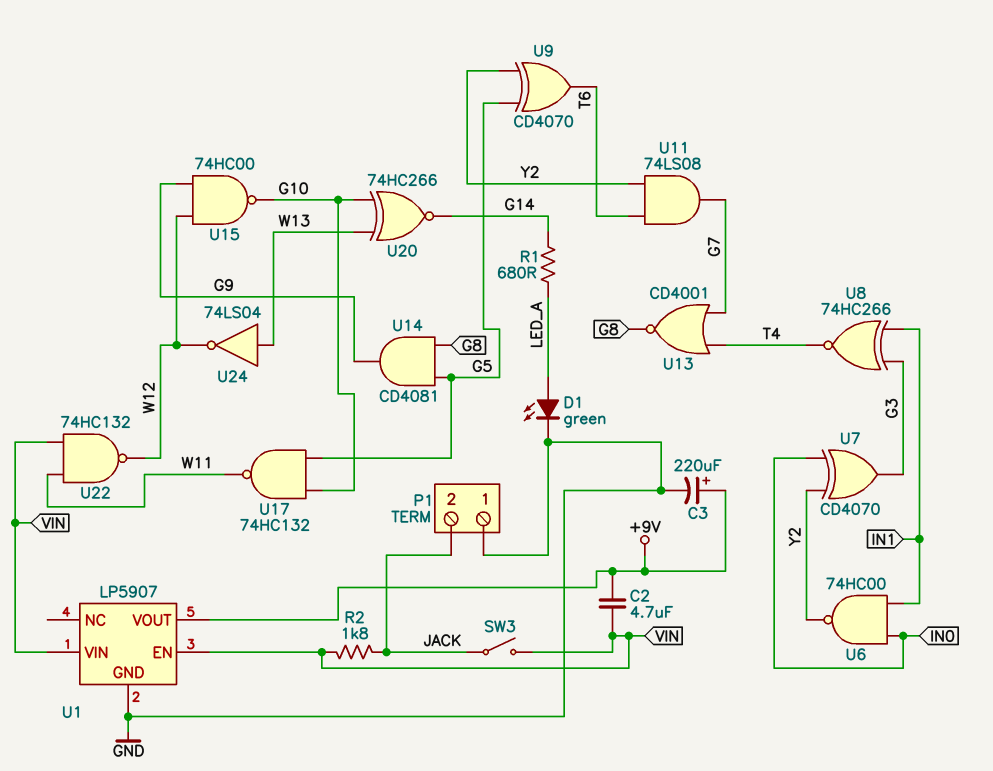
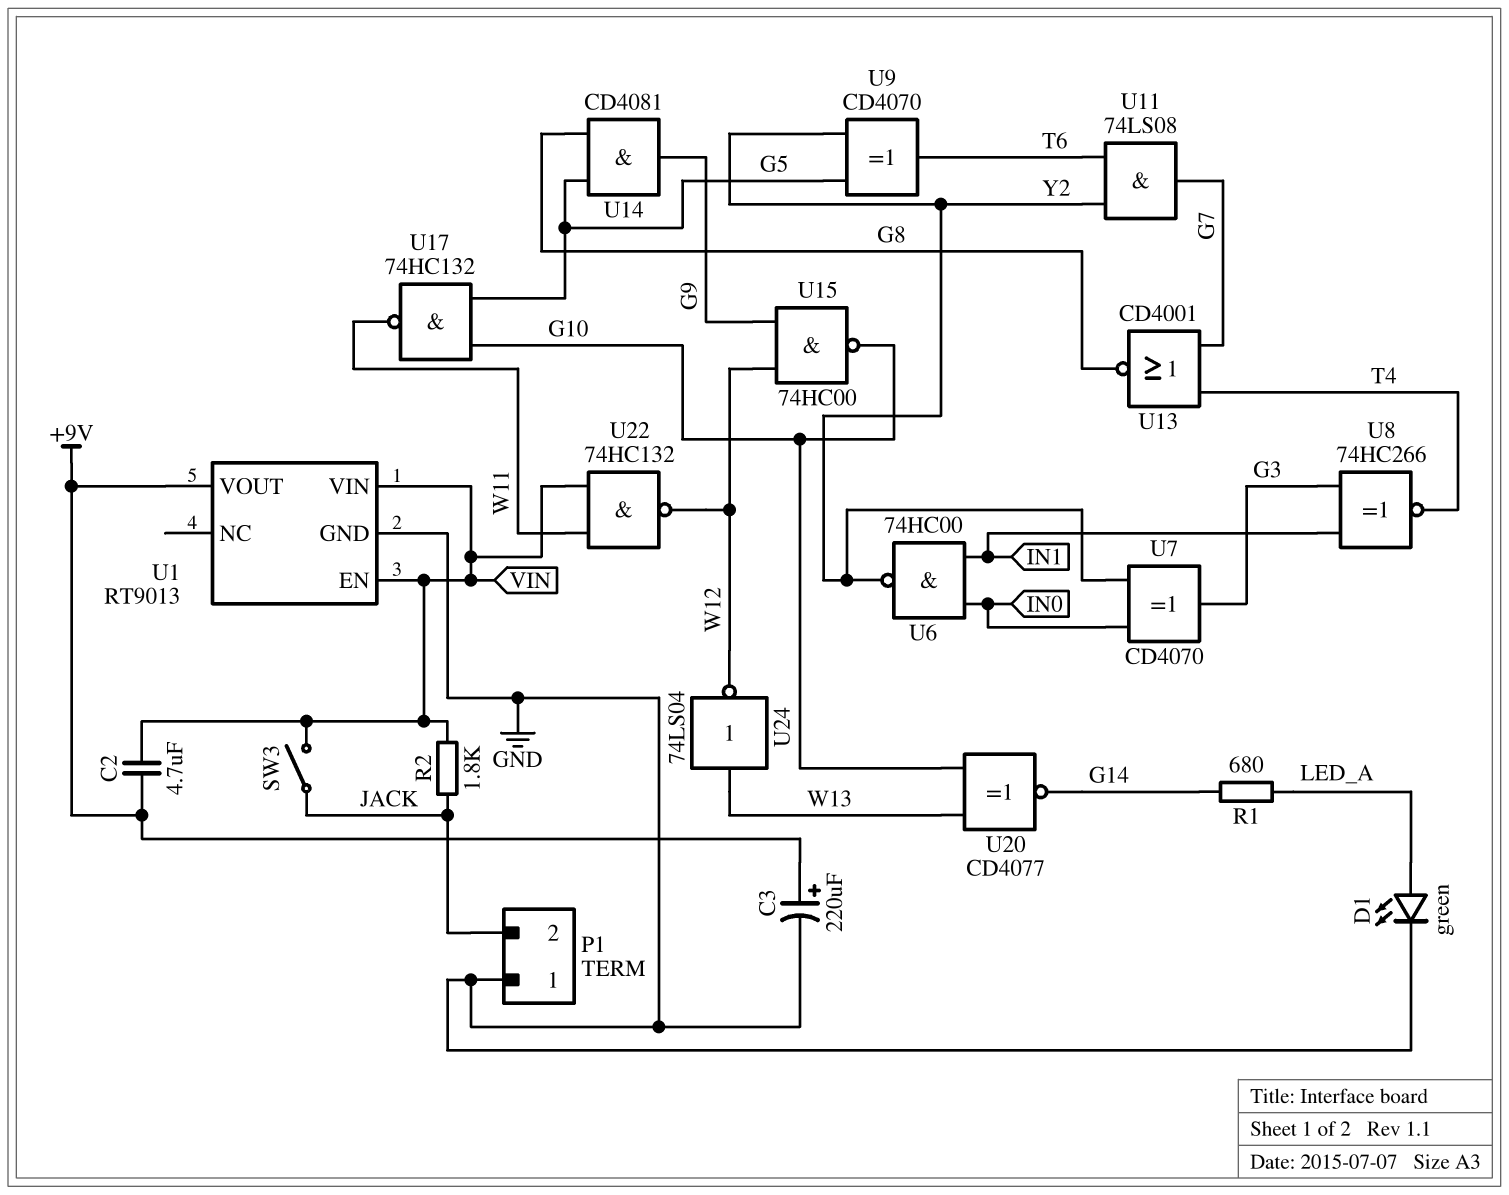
U1: LP5907 -> RT9013
U20: XNOR 74HC266 (in G10, in W13, out G14) -> XNOR CD4077 (in G10, in W13, out G14)

